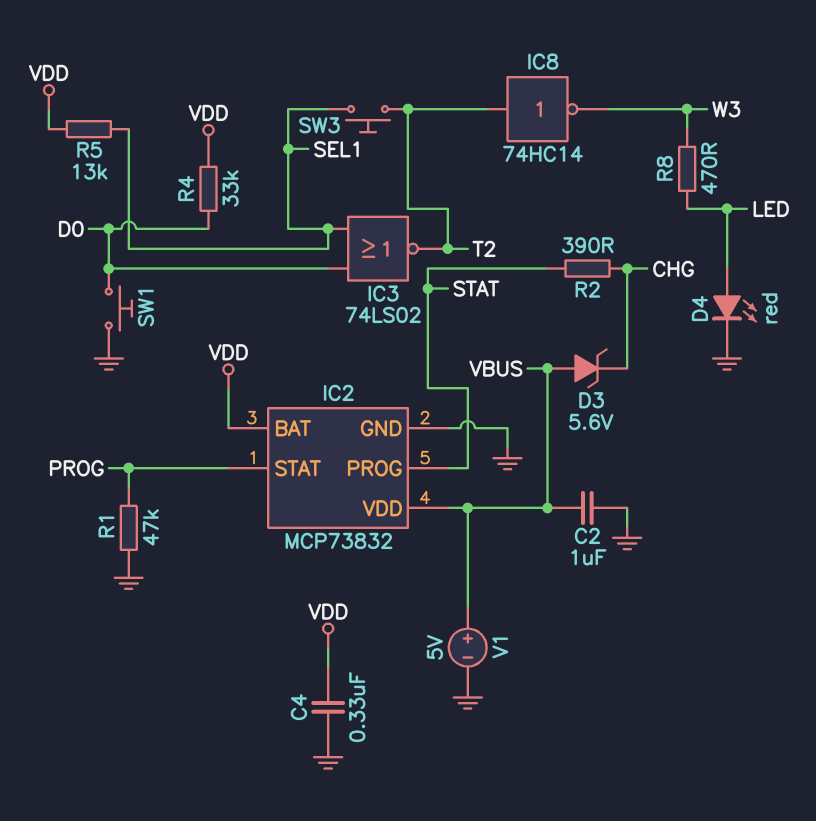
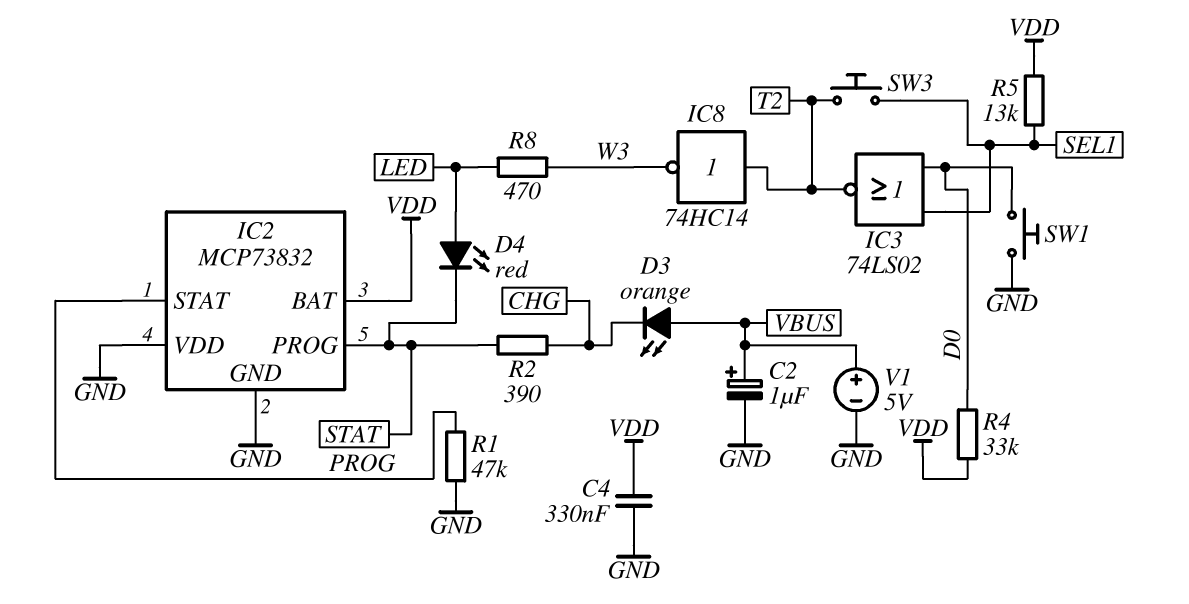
C2: 1uF (GND, VBUS) -> 1uF (plus VBUS, minus GND)
D3: zener 5.6V (A VBUS, K CHG) -> LED orange (A VBUS, K CHG)
D4: LED red (A LED, K GND) -> LED red (A LED, K STAT)
IC2 pin VDD: VBUS -> GND

